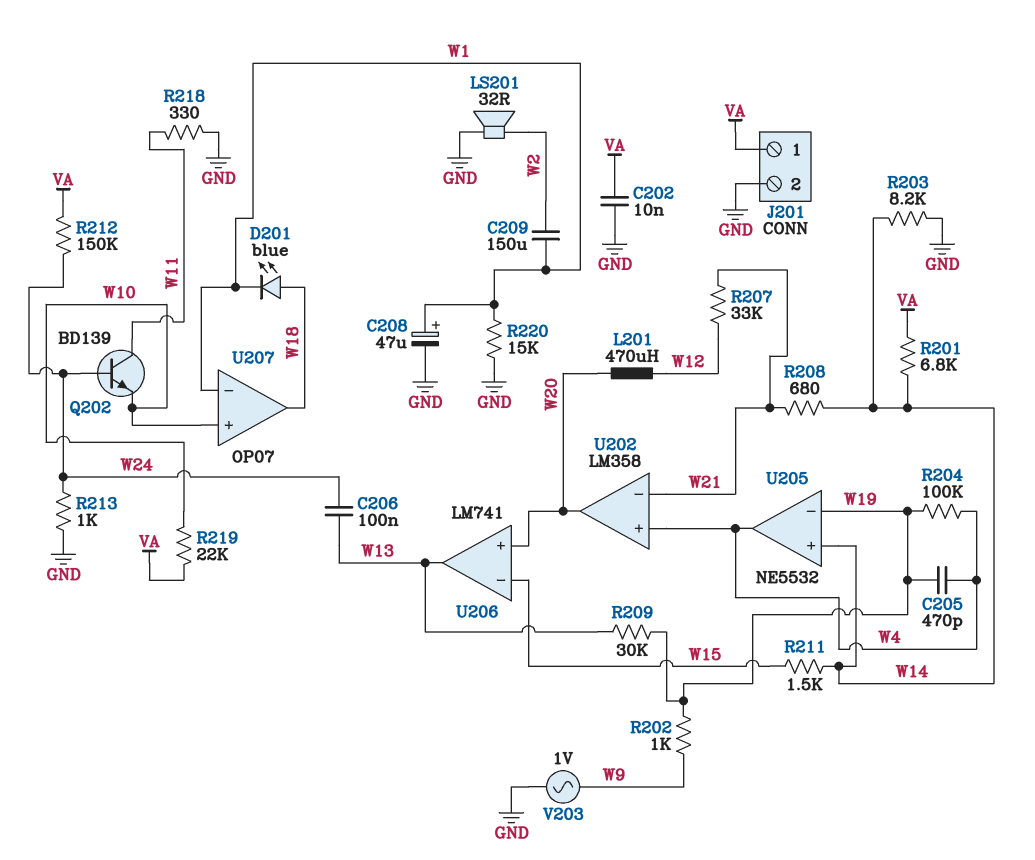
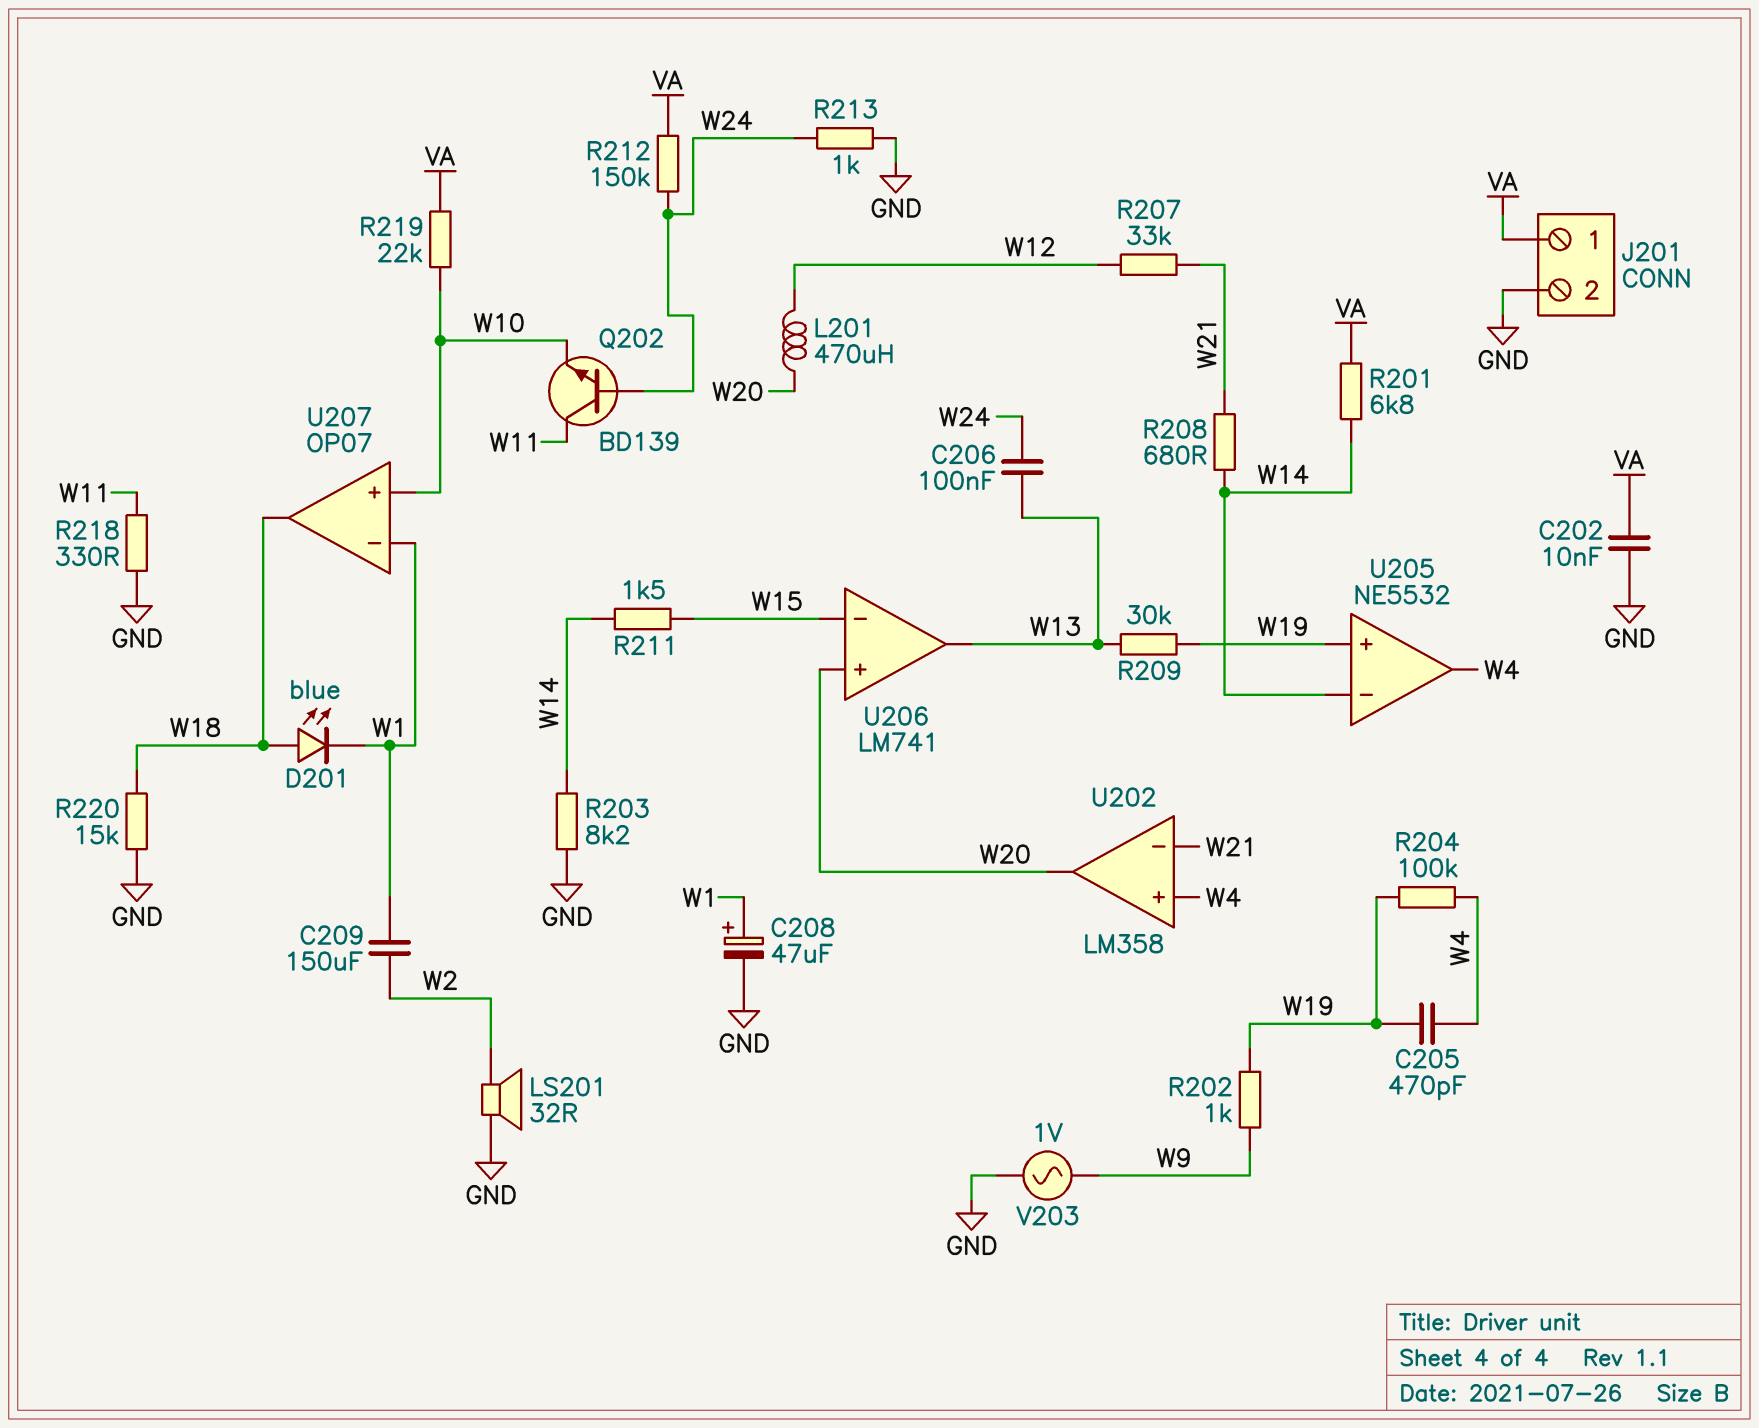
R220: 15k (GND, W1) -> 15k (GND, W18)
U205 pin in+: W14 -> W19
U205 pin in-: W19 -> W14

